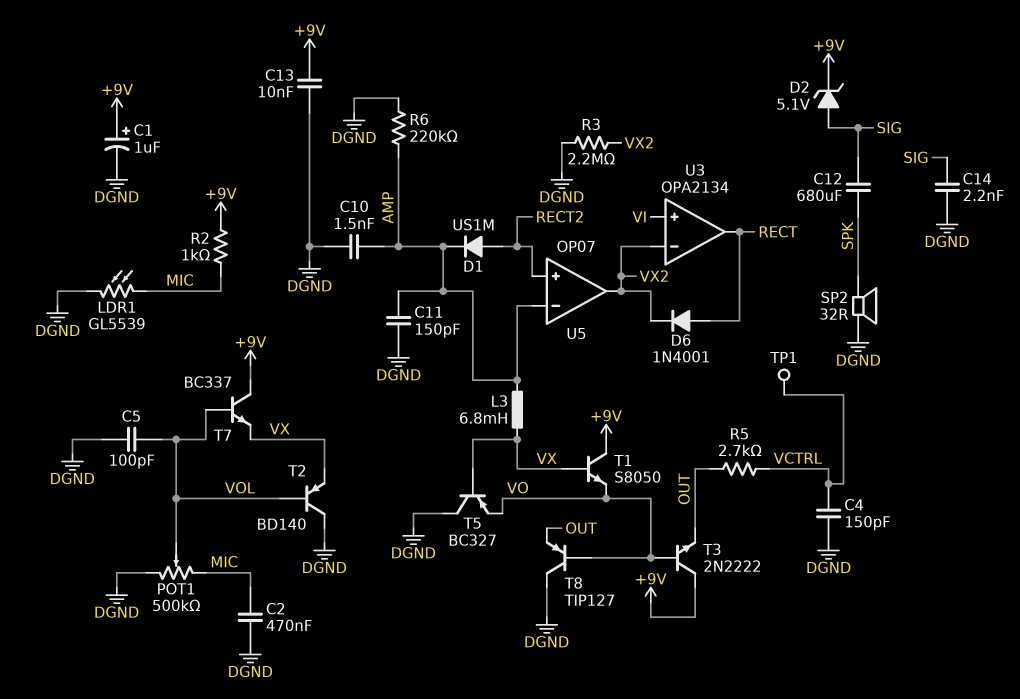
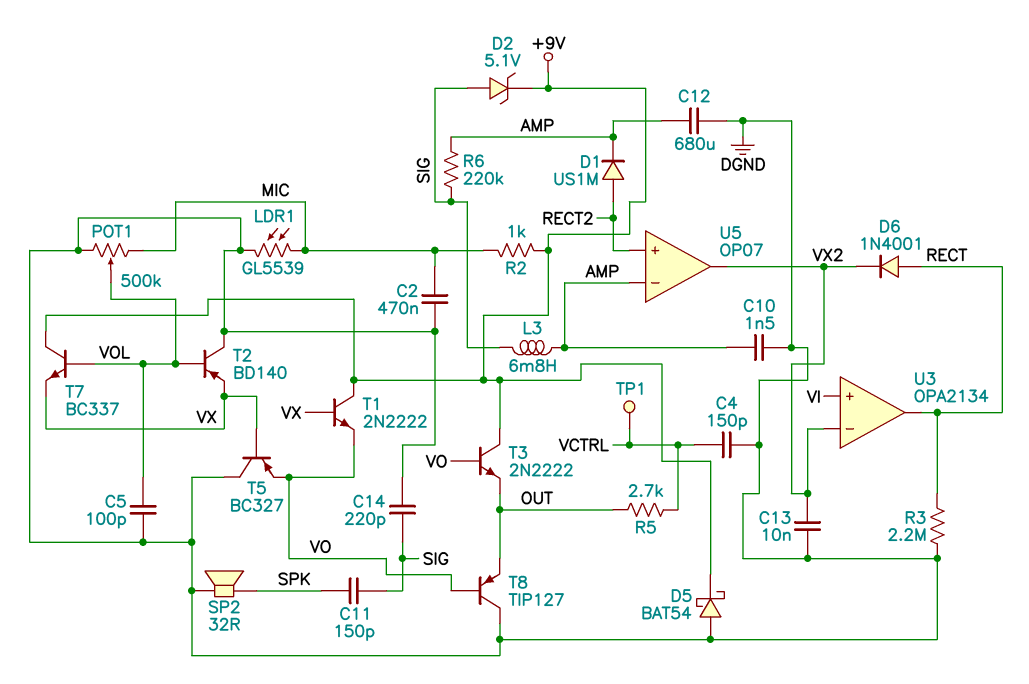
C1: 1uF (plus +9V, minus DGND) -> none
C11: 150pF (AMP, DGND) -> 150pF (SIG, SPK)
C12: 680uF (SIG, SPK) -> 680uF (AMP, DGND)
C13: 10nF (+9V, DGND) -> 10nF (DGND, VX2)
C14: 2.2nF (DGND, SIG) -> 220pF (DGND, SIG)
D5: none -> schottky BAT54 (A DGND, K +9V)
L3: 6.8mH (AMP, VX) -> 6.8mH (AMP, SIG)
R3: 2.2M (DGND, VX2) -> 2.2M (DGND, RECT)
R6: 220k (AMP, DGND) -> 220k (AMP, SIG)
T1: NPN S8050 (B VX, C +9V, E VO) -> NPN 2N2222 (B VX, C +9V, E VO)

